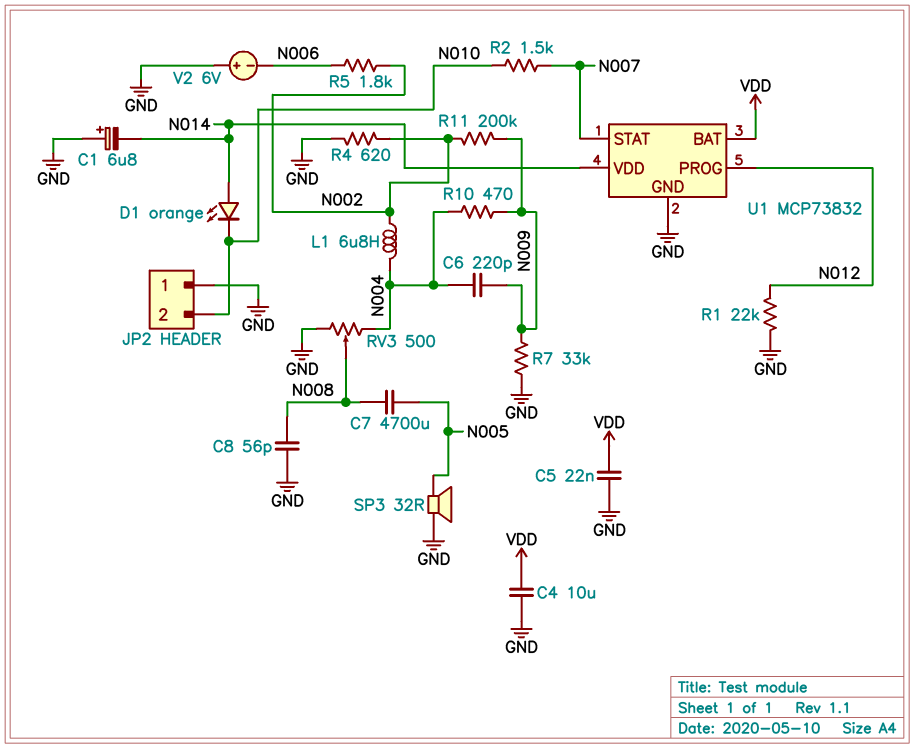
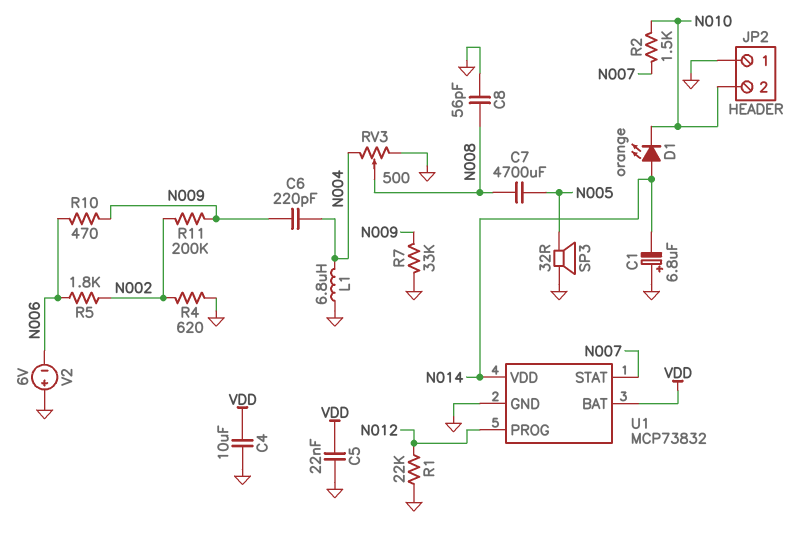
L1: 6.8uH (N002, N004) -> 6.8uH (GND, N004)
R10: 470 (N004, N009) -> 470 (N006, N009)

